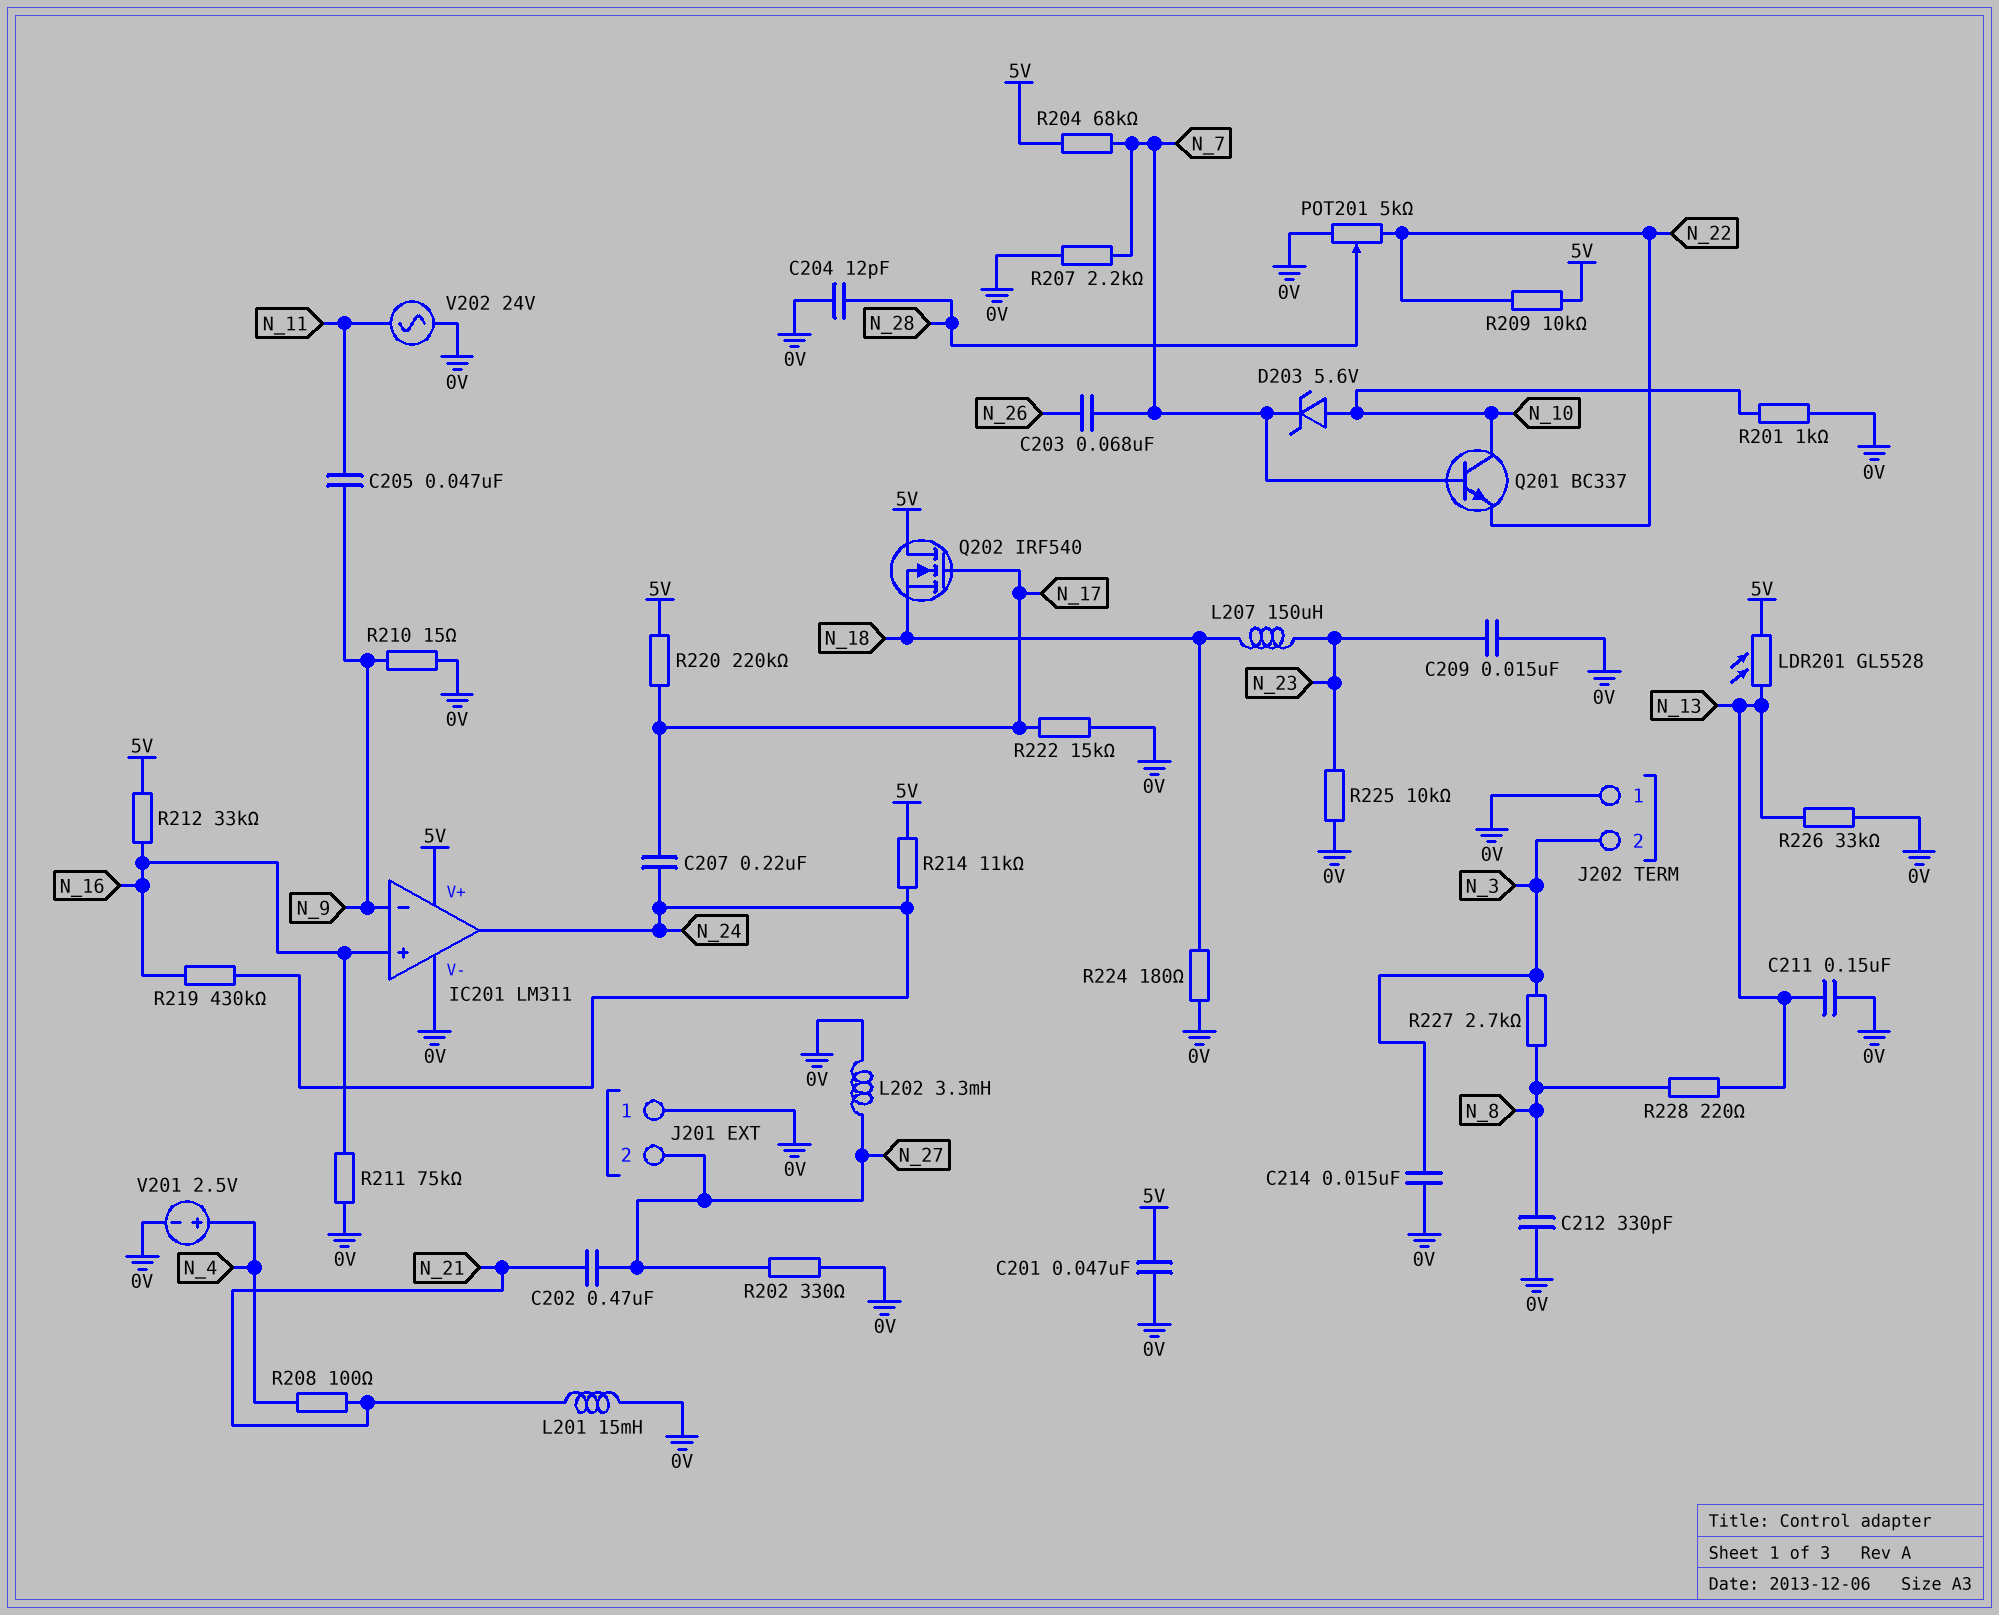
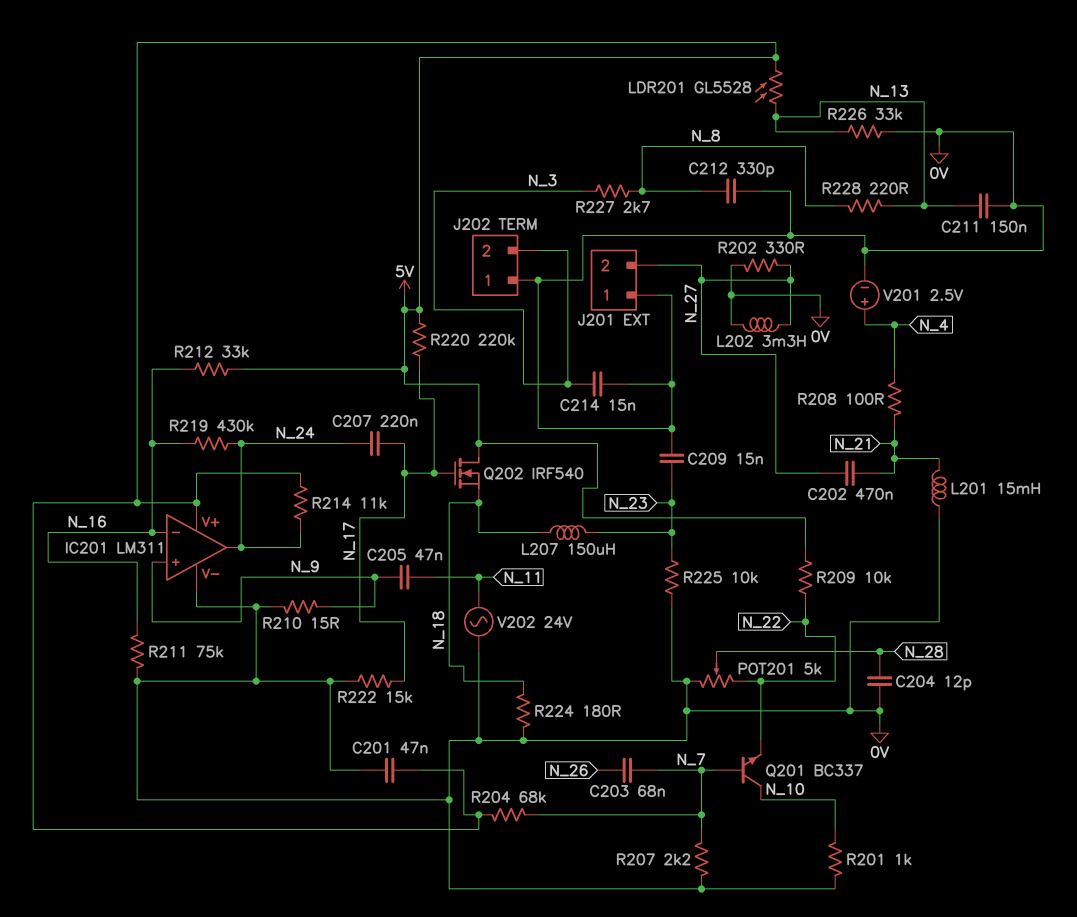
D203: zener 5.6V (A N_10, K N_7) -> none
IC201 pin in+: N_16 -> N_9
IC201 pin in-: N_9 -> N_16

